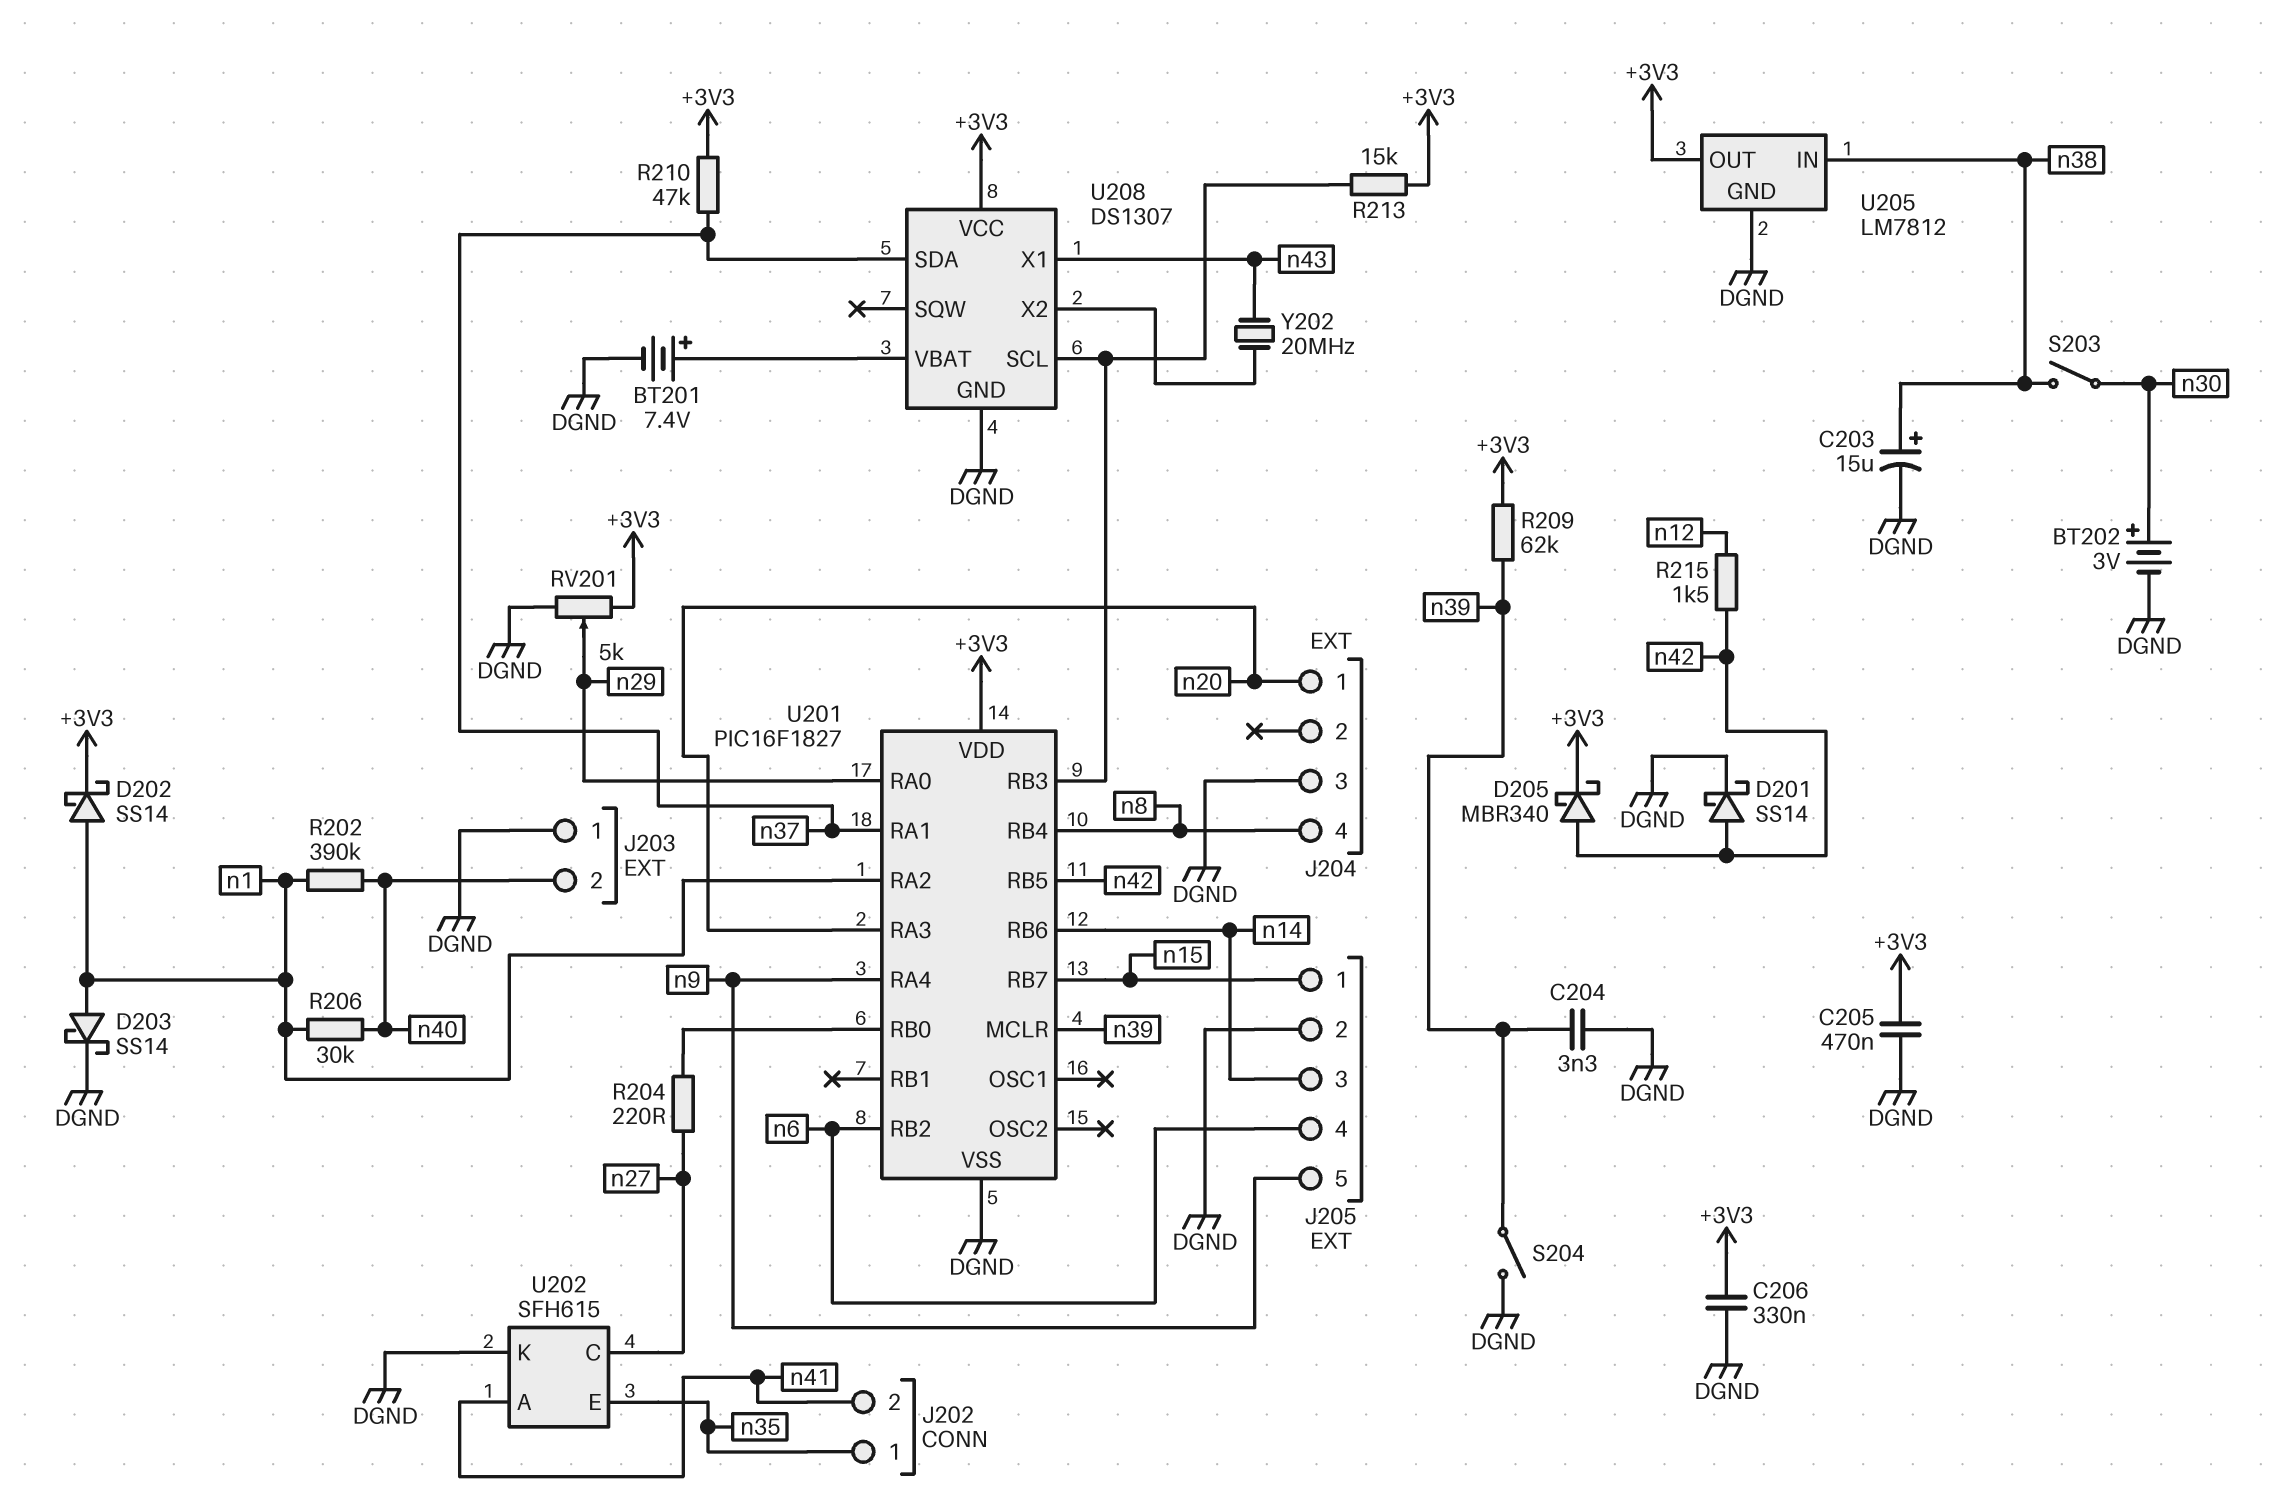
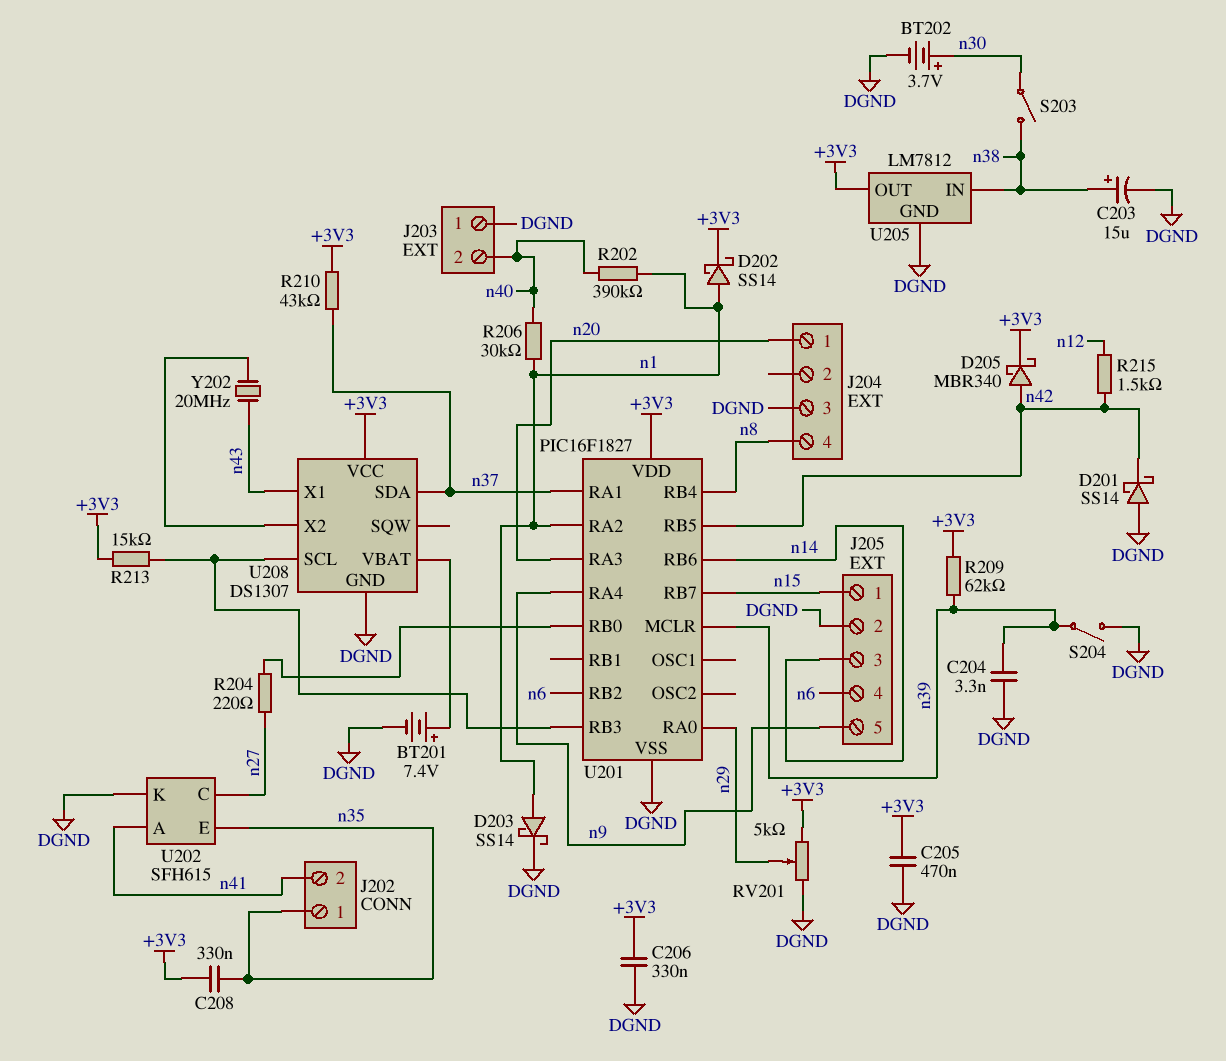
BT202: 3V (plus n30, minus DGND) -> 3.7V (plus n30, minus DGND)
C208: none -> 330nF (+3V3, n35)
D201: schottky SS14 (A n42, K DGND) -> schottky SS14 (A DGND, K n42)
R210: 47k (+3V3, n37) -> 43k (+3V3, n37)

